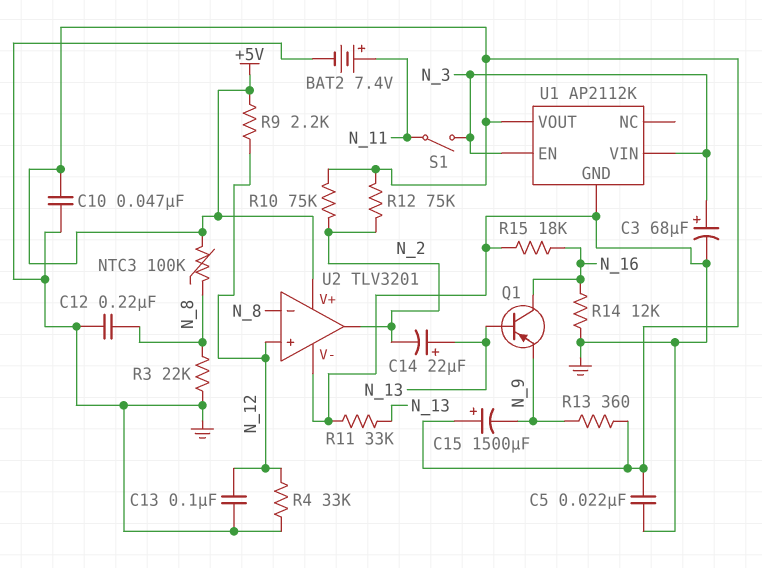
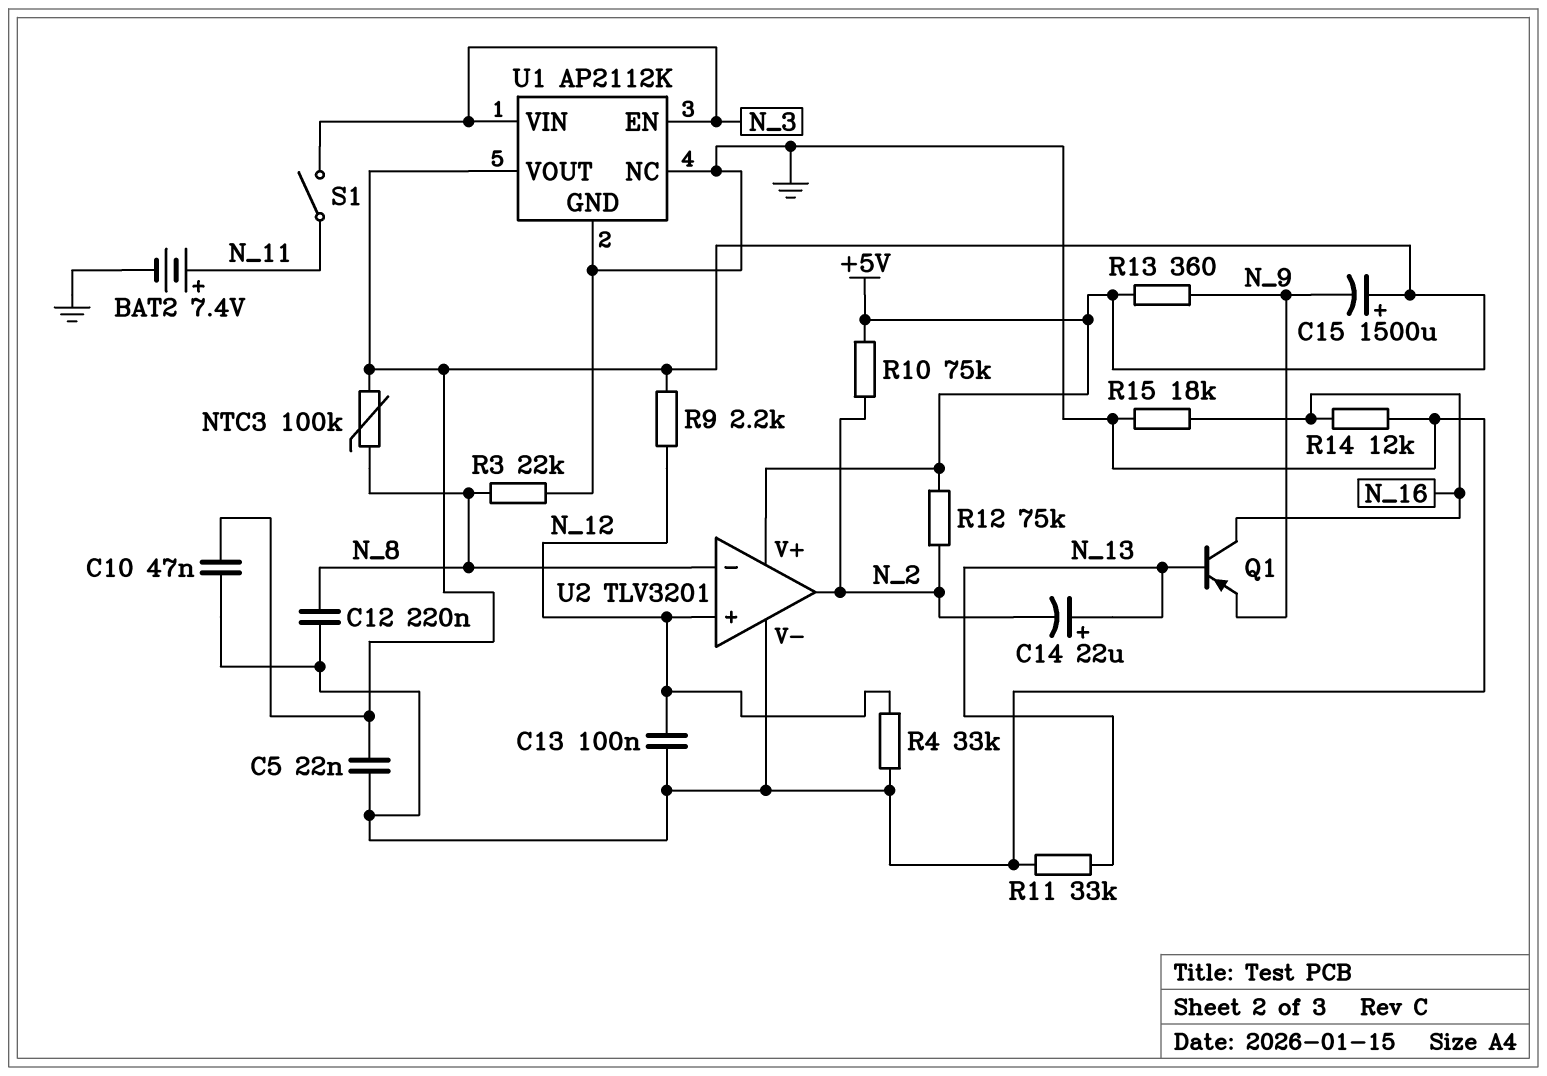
C3: 68uF (plus N_3, minus GND) -> none
U1 pin NC: none -> GND

